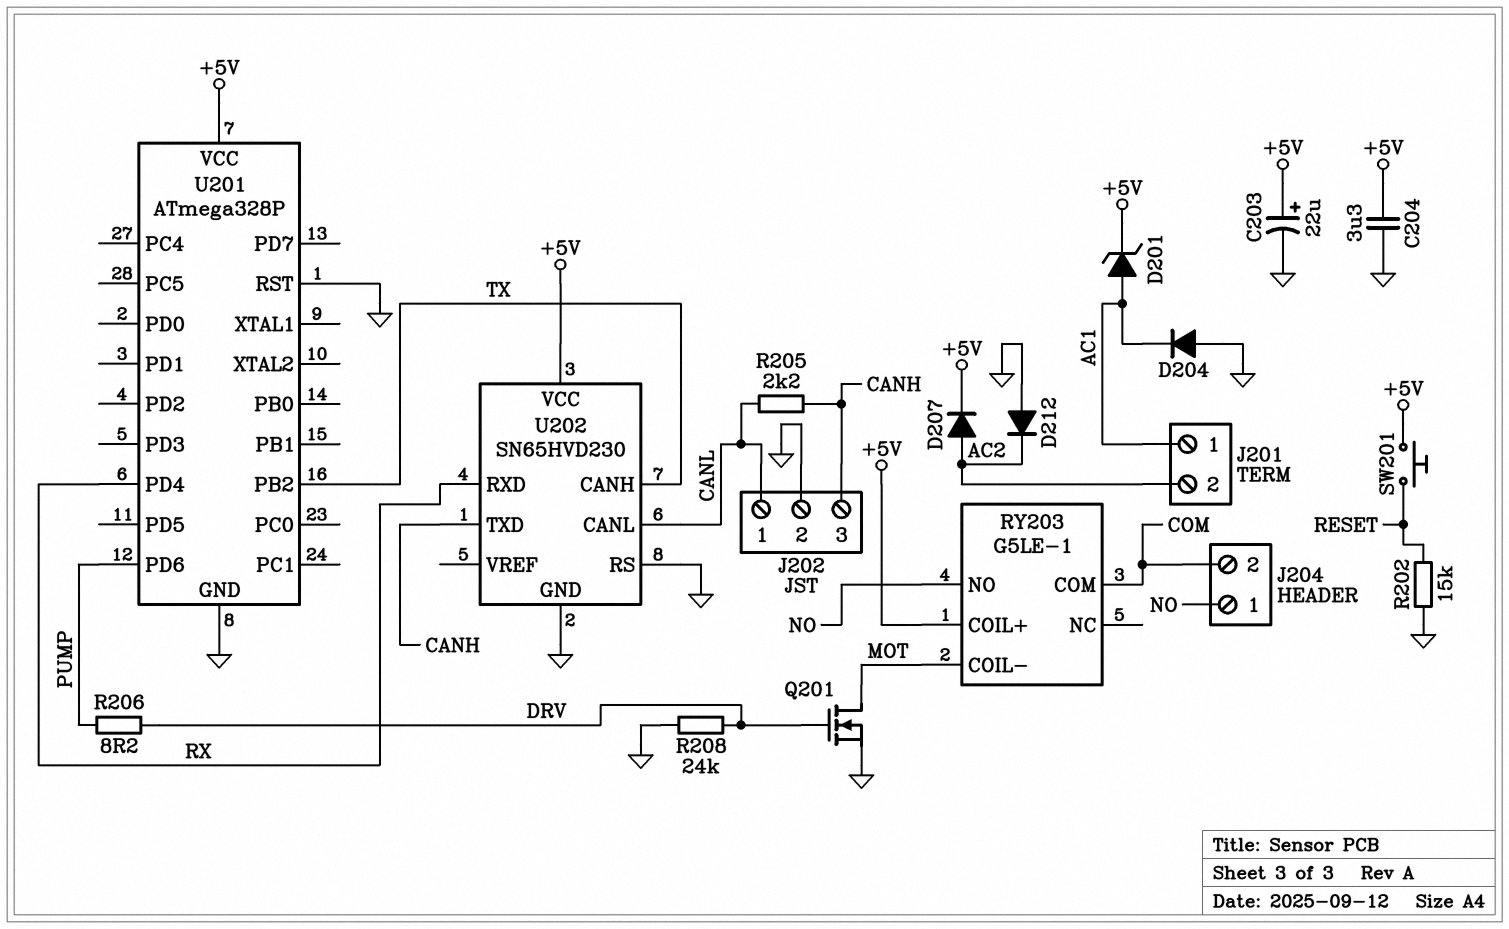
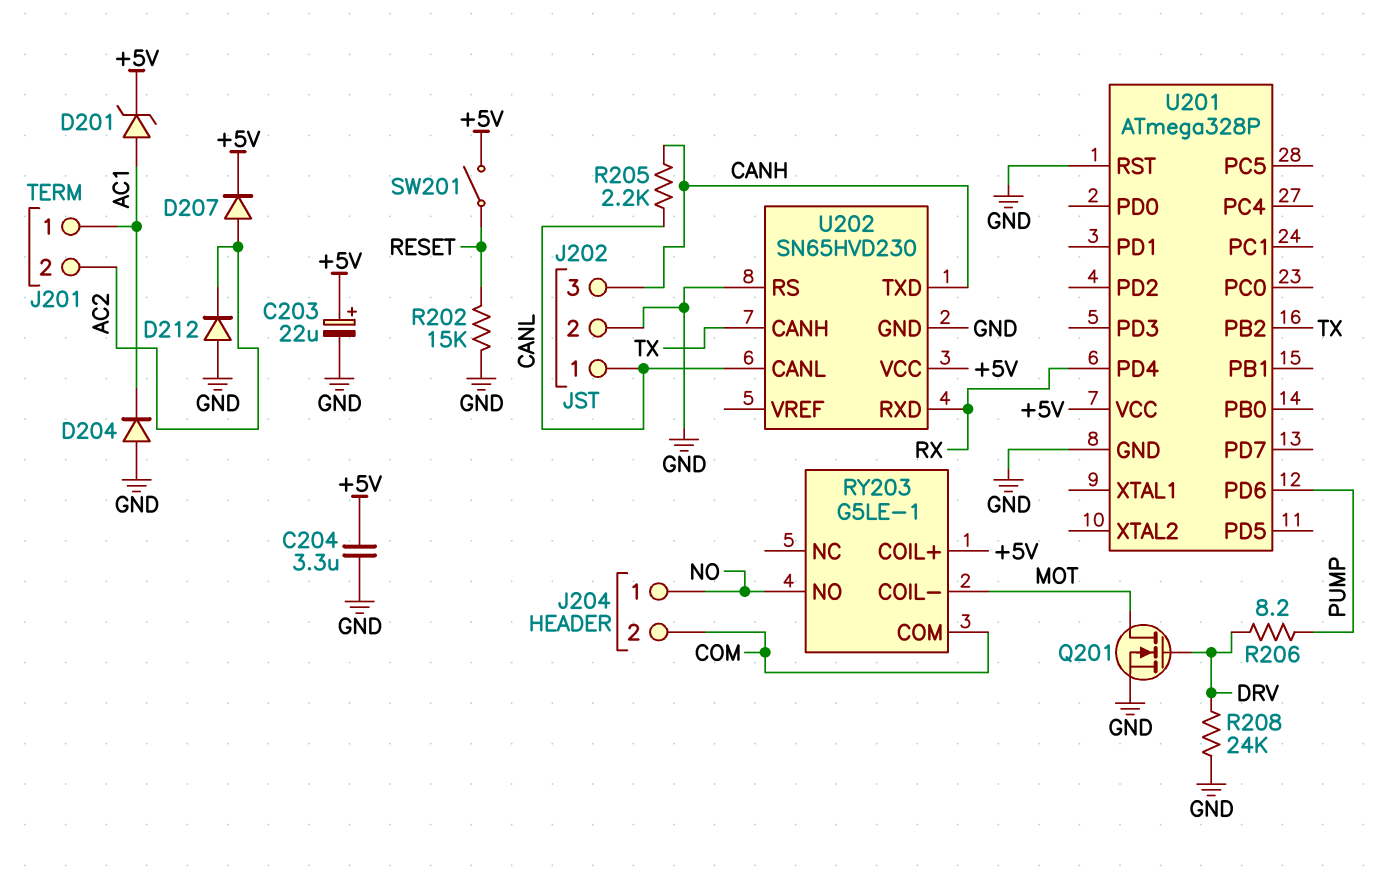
SW201: button (+5V, RESET) -> switch (+5V, RESET)

